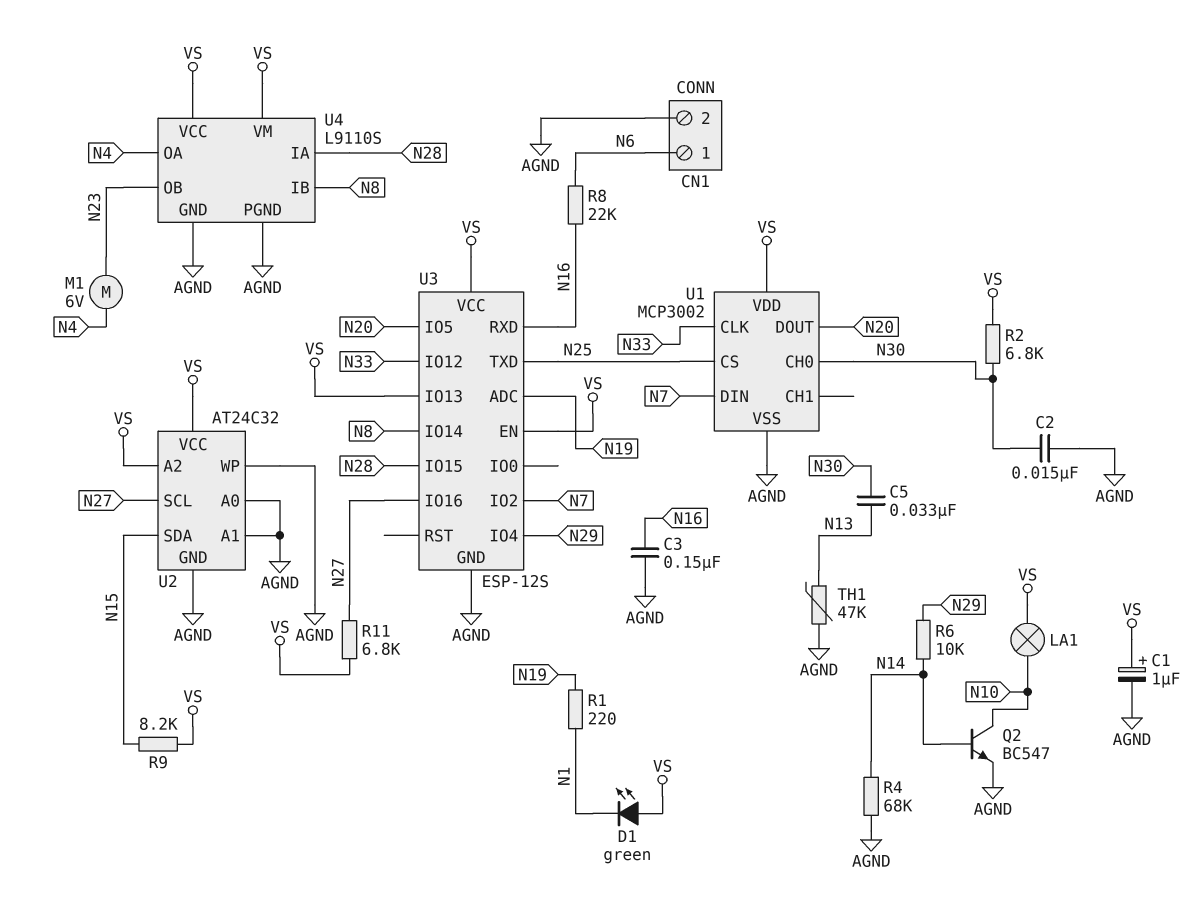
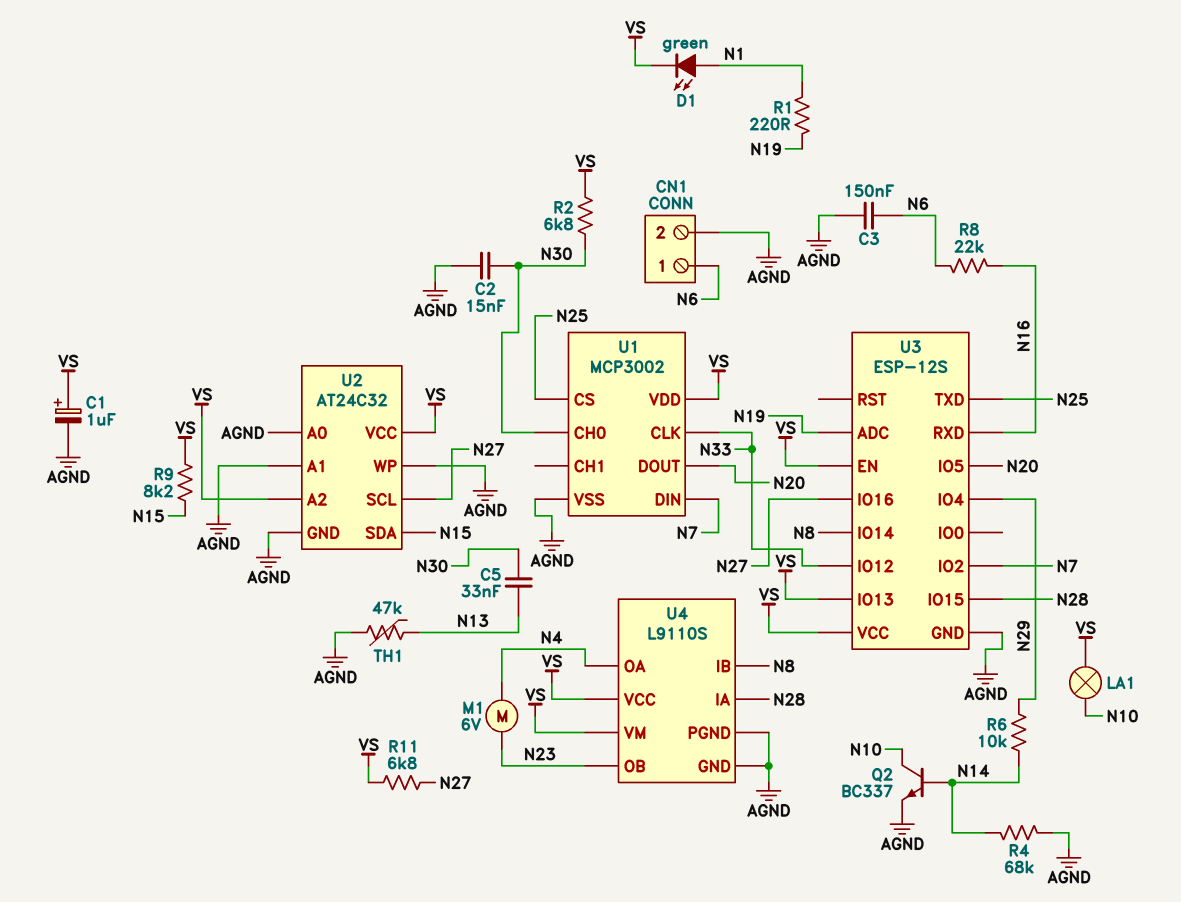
C3: 150nF (AGND, N16) -> 150nF (AGND, N6)
D1: LED green (A VS, K N1) -> LED green (A N1, K VS)
Q2: NPN BC547 (B N14, C N10, E AGND) -> NPN BC337 (B N14, C N10, E AGND)

